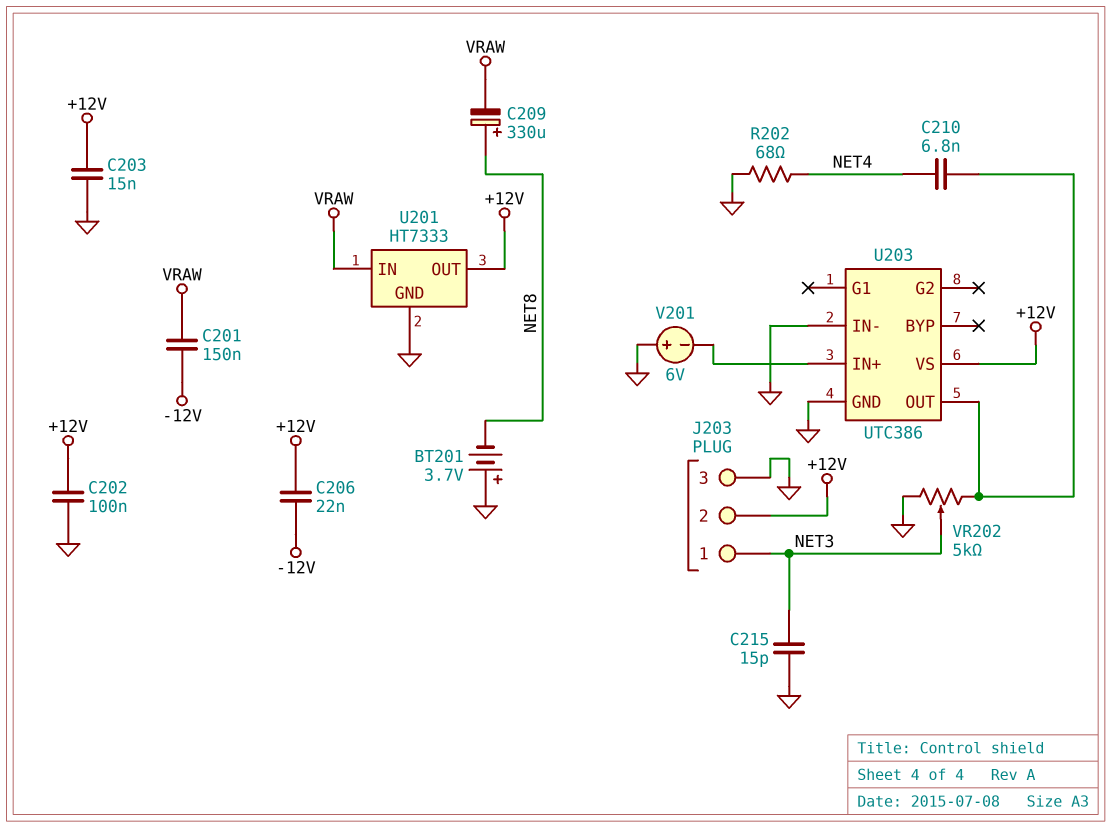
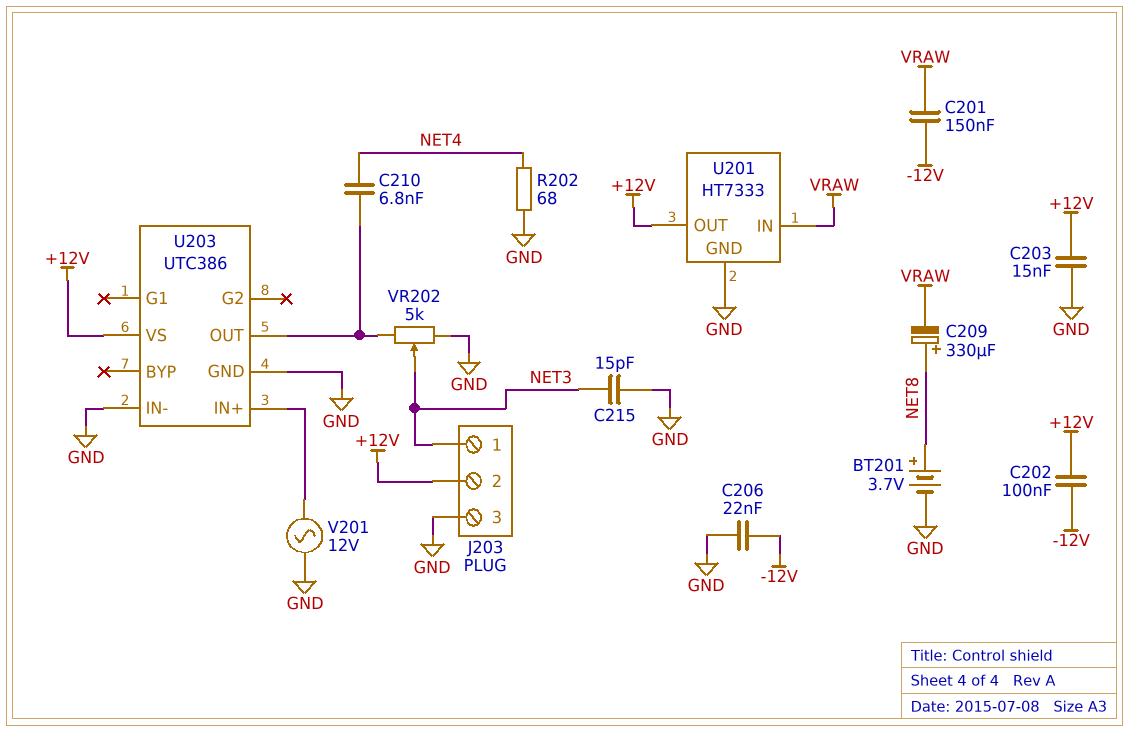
BT201: 3.7V (plus GND, minus NET8) -> 3.7V (plus NET8, minus GND)
C202: 100nF (+12V, GND) -> 100nF (+12V, -12V)
C206: 22nF (+12V, -12V) -> 22nF (-12V, GND)
V201: 6V (plus GND, minus U203/IN+) -> AC 12V (GND, U203/IN+)

